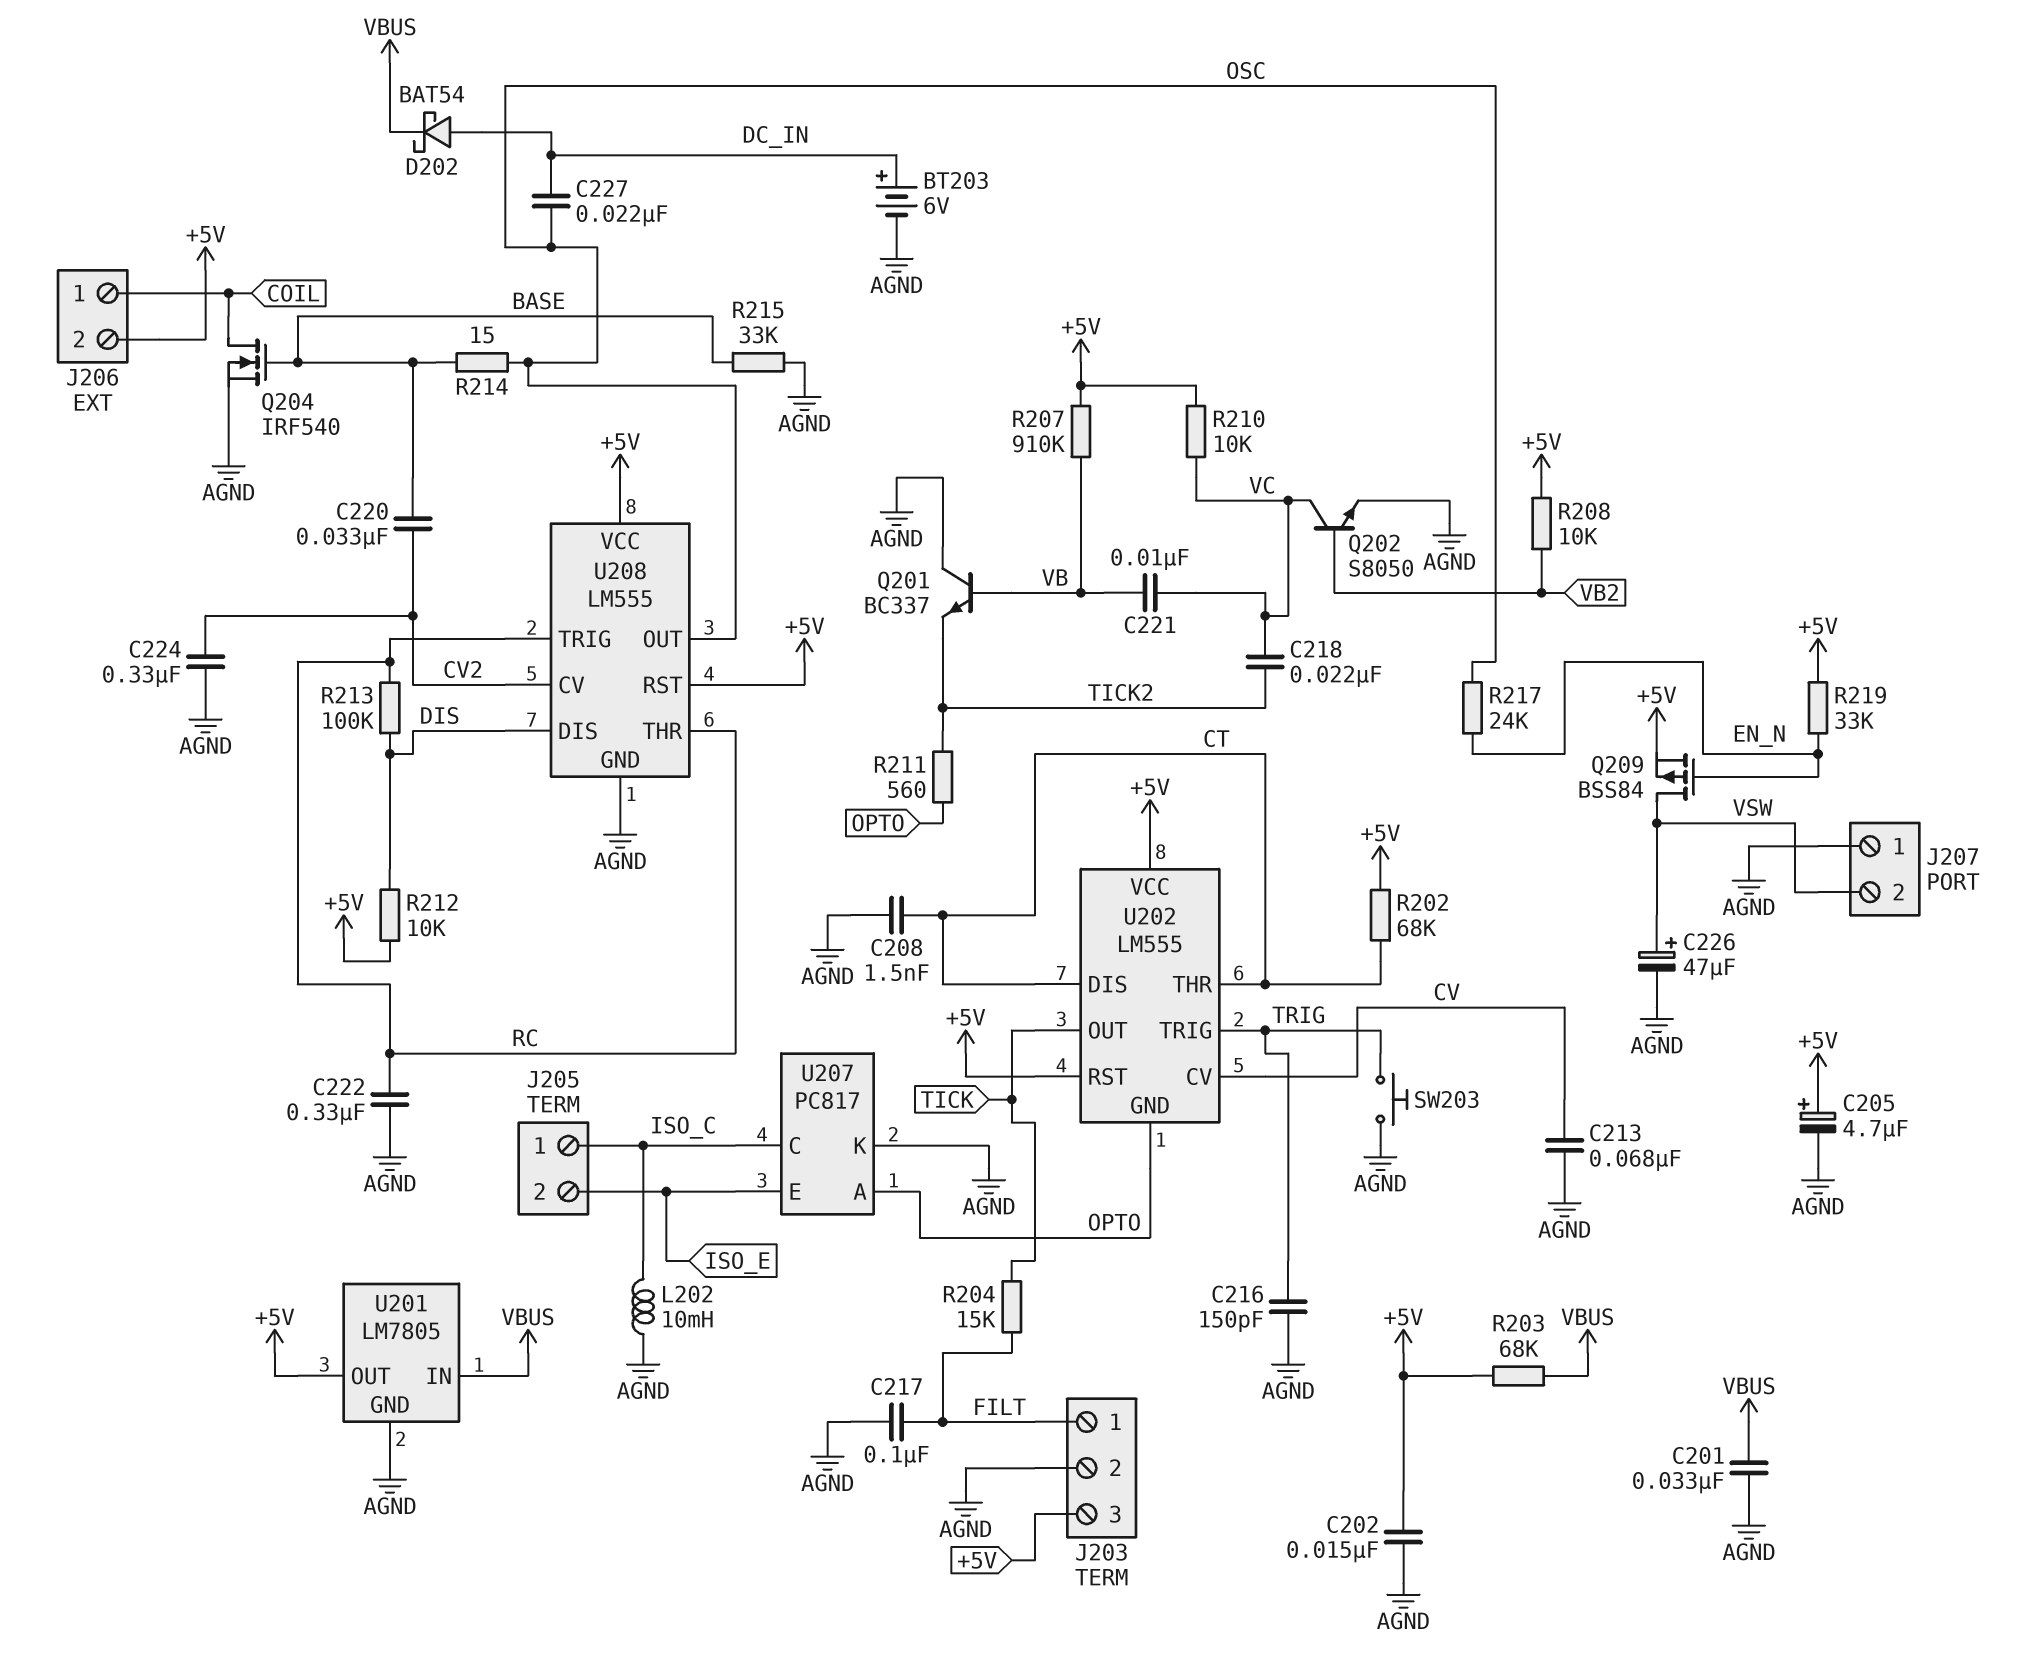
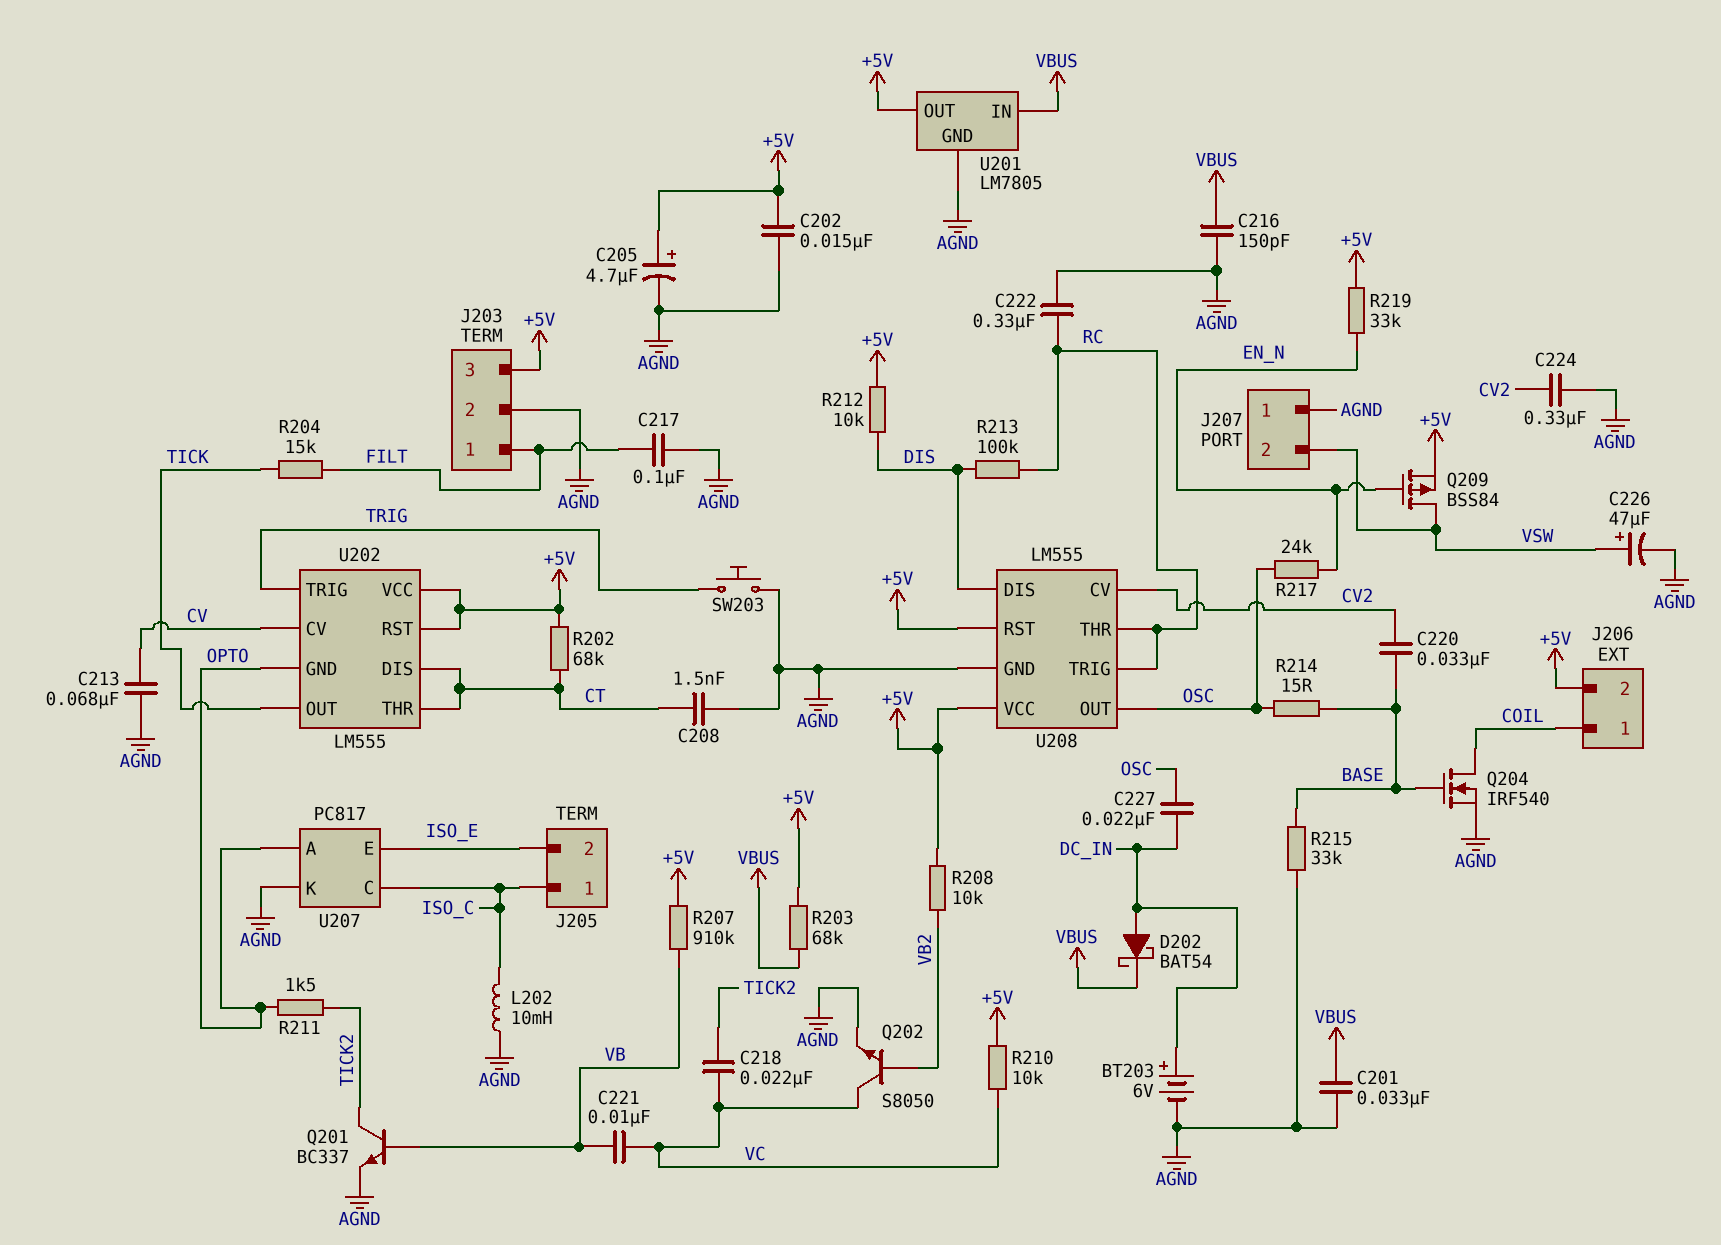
C216: 150pF (AGND, TRIG) -> 150pF (AGND, VBUS)
Q201: NPN BC337 (B VB, C AGND, E TICK2) -> NPN BC337 (B VB, C TICK2, E AGND)
R211: 560 (OPTO, TICK2) -> 1.5k (OPTO, TICK2)

